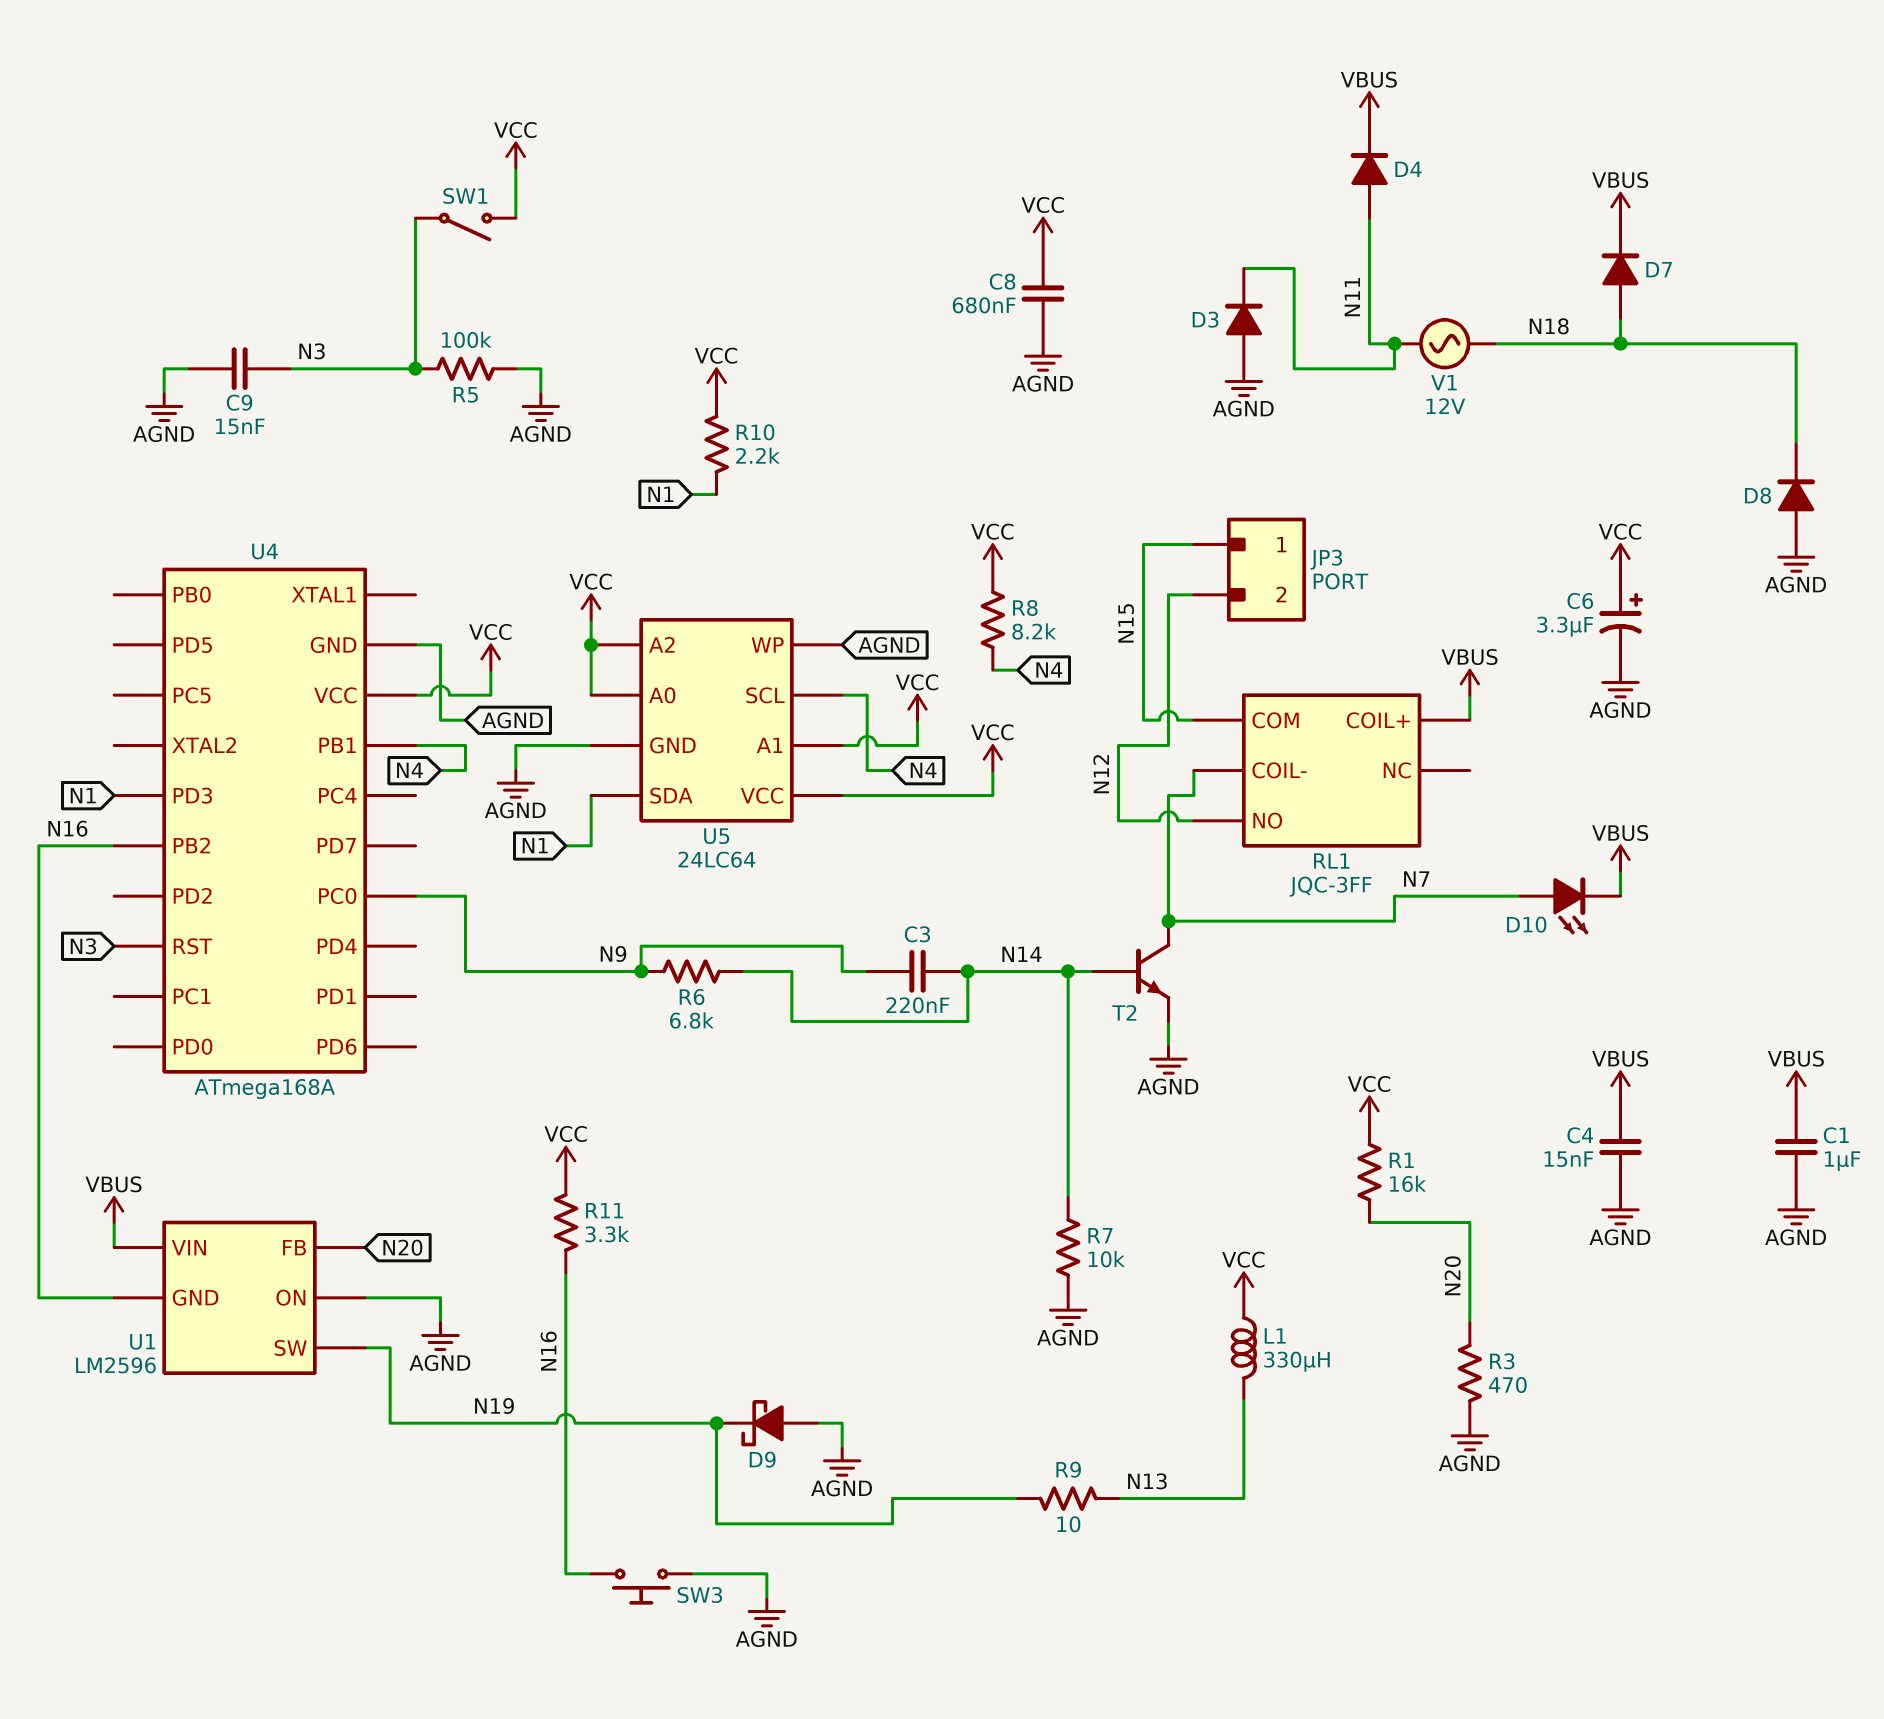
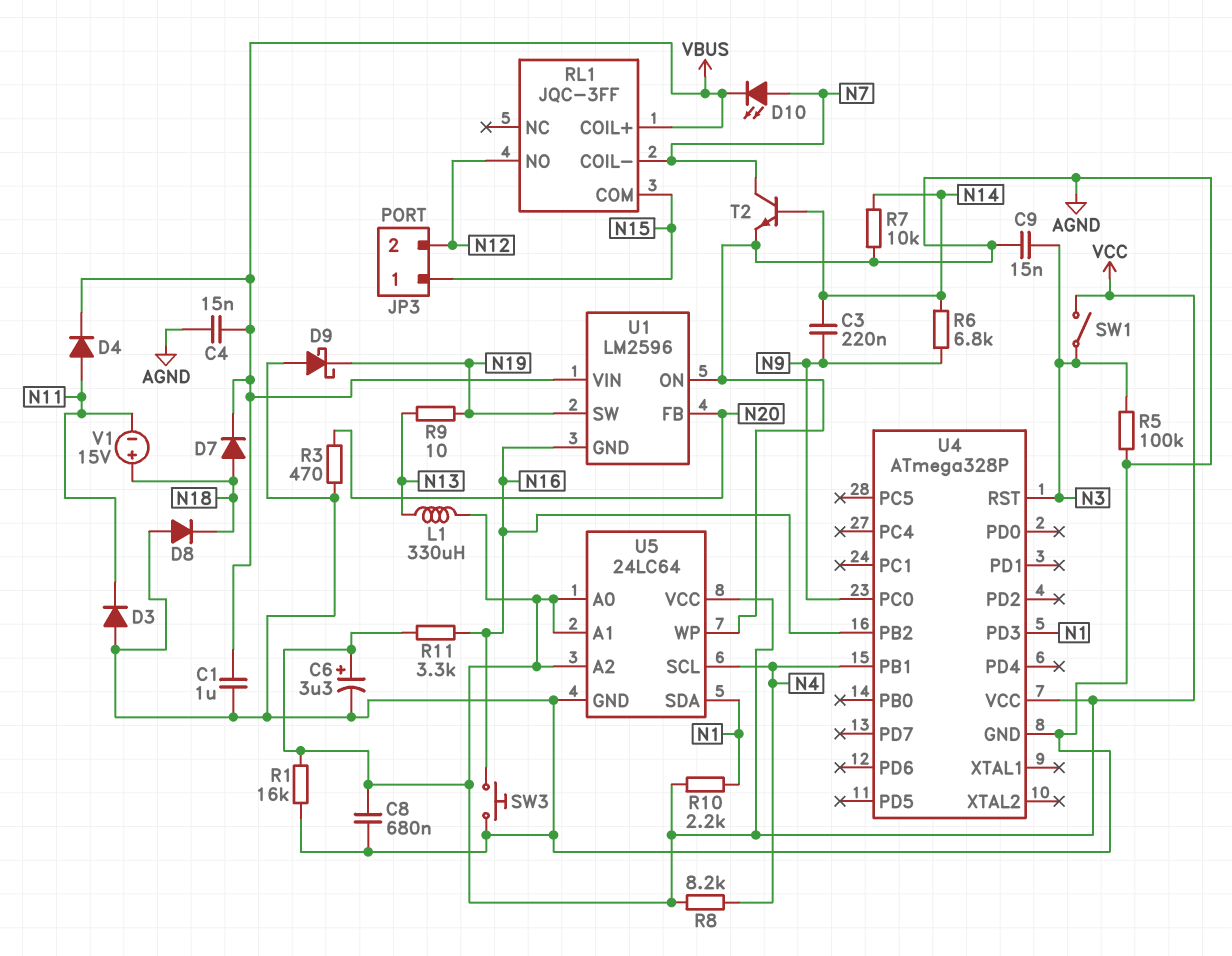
R1: 16k (N20, VCC) -> 16k (AGND, VCC)
U4: ATmega168A -> ATmega328P
V1: AC 12V (N11, N18) -> 15V (plus N18, minus N11)

